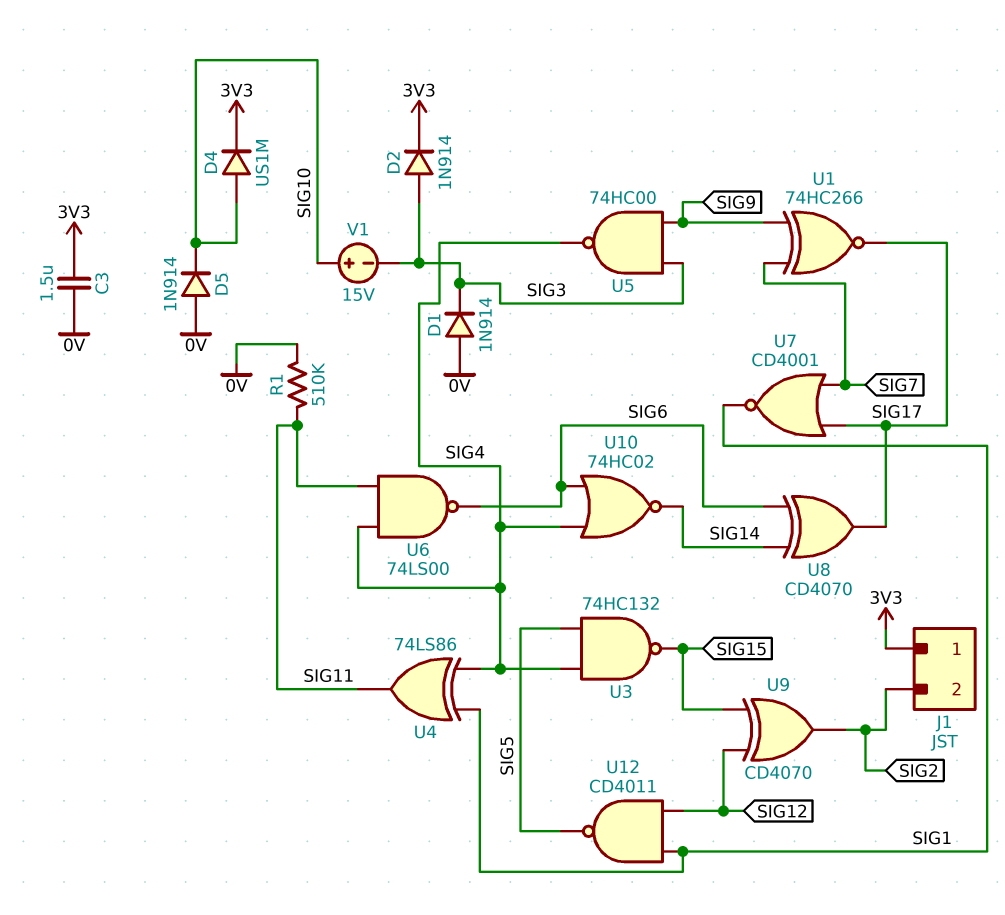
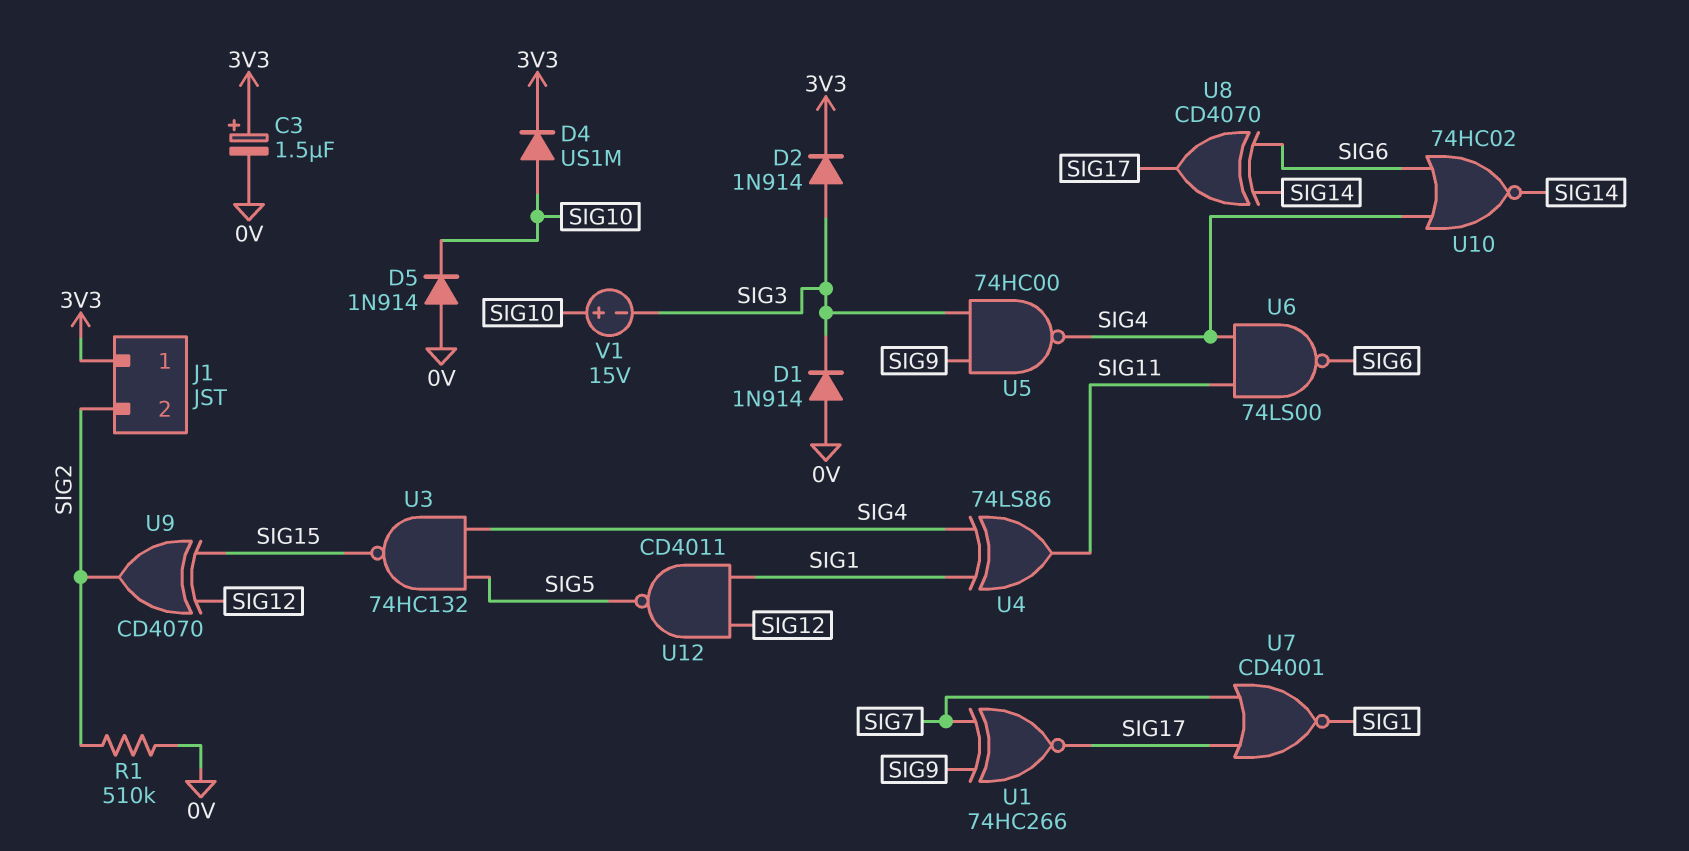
C3: 1.5uF (0V, 3V3) -> 1.5uF (plus 3V3, minus 0V)
R1: 510k (0V, SIG11) -> 510k (0V, SIG2)

